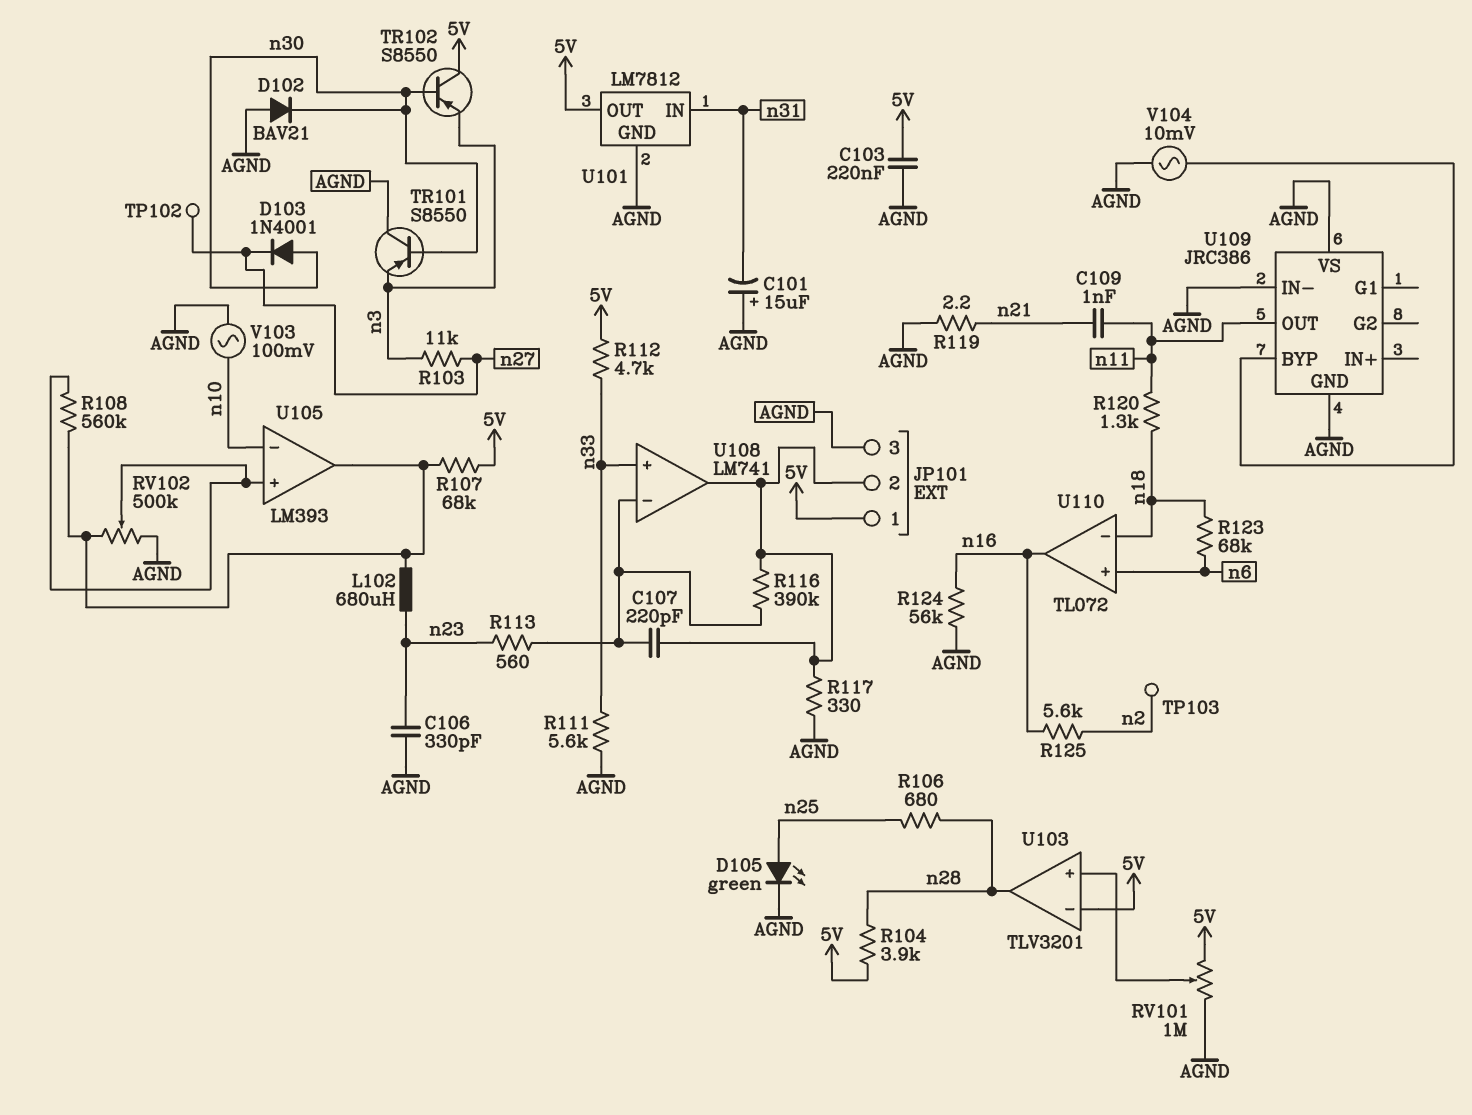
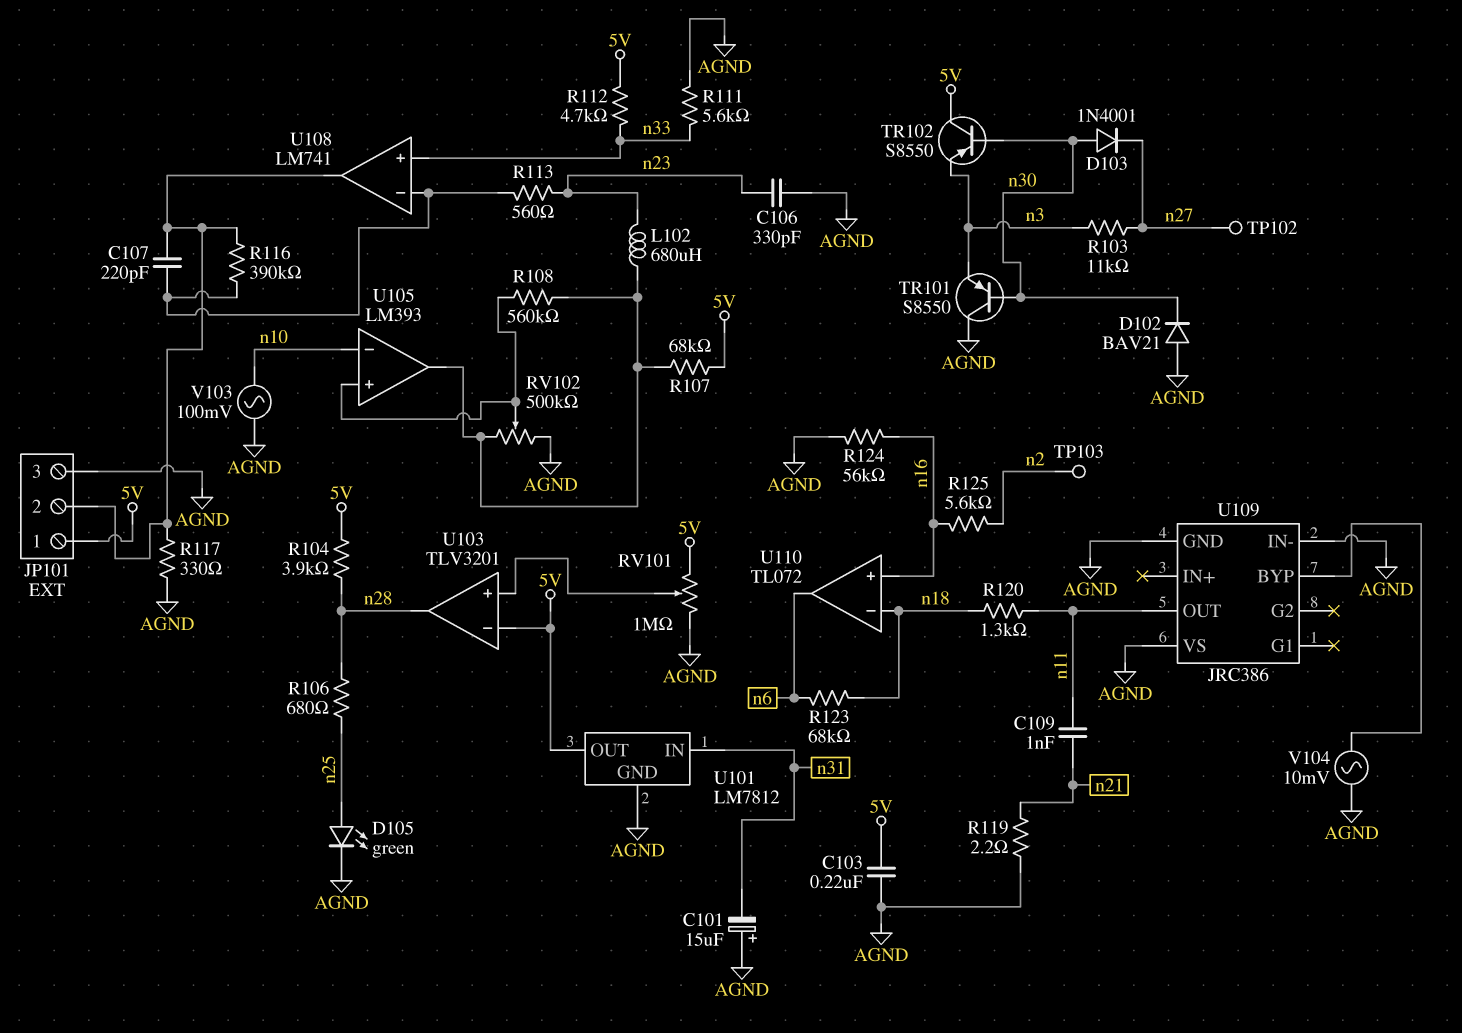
U110 pin in+: n6 -> n16
U110 pin out: n16 -> n6

